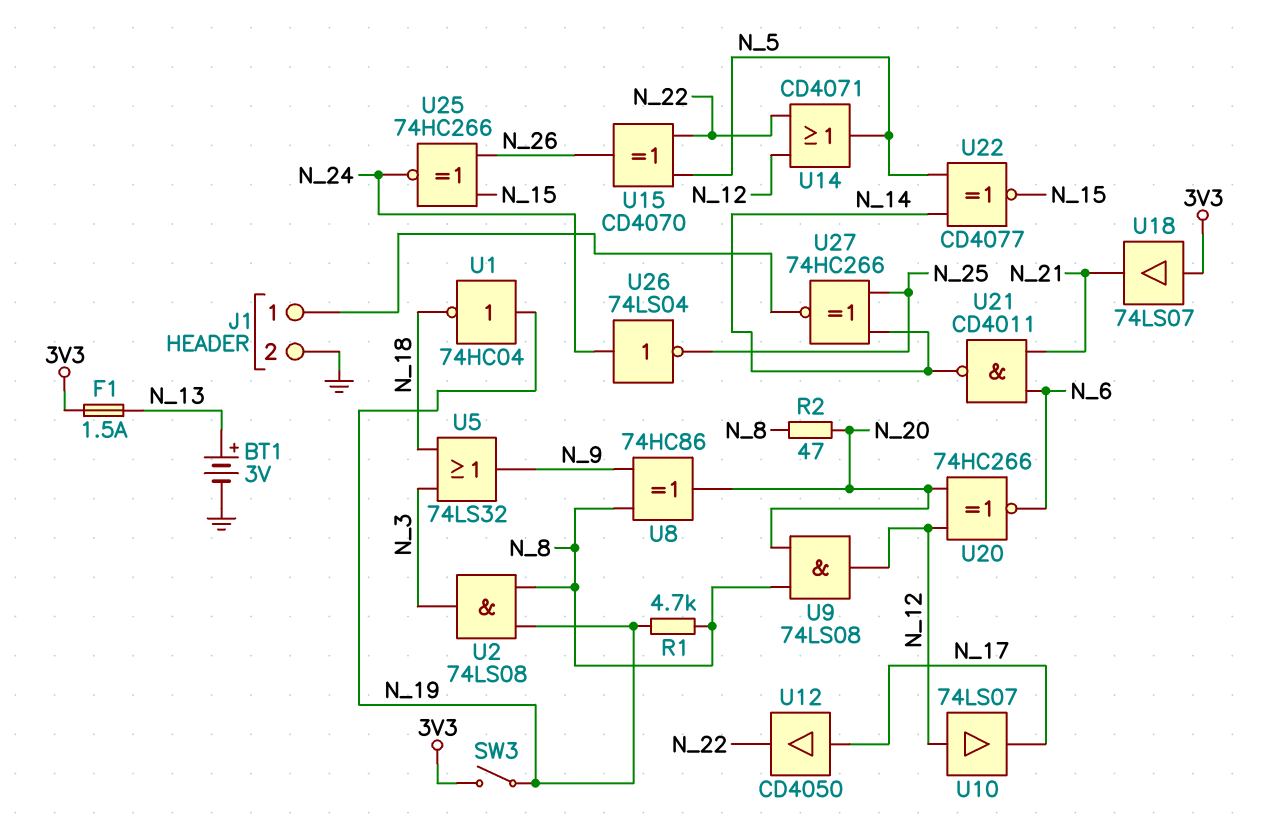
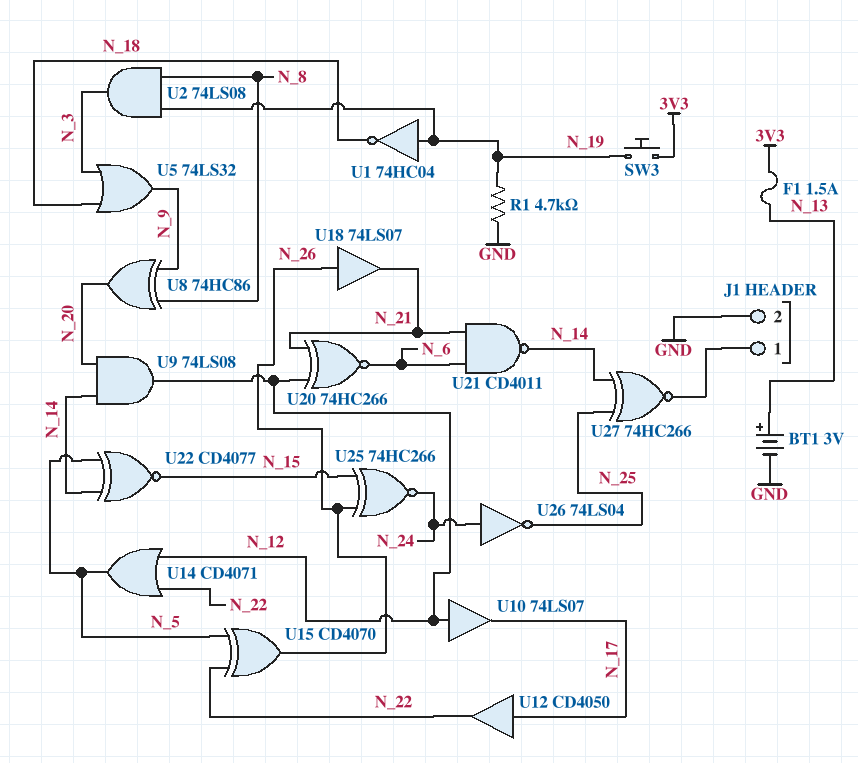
R1: 4.7k (N_8, N_19) -> 4.7k (GND, N_19)
R2: 47 (N_8, N_20) -> none
SW3: switch (3V3, N_19) -> button (3V3, N_19)
U9: AND 74LS08 (in N_8, in N_20, out N_12) -> AND 74LS08 (in N_14, in N_20, out N_12)
U18: buffer 74LS07 (in 3V3, out N_21) -> buffer 74LS07 (in N_26, out N_21)
U20: XNOR 74HC266 (in N_12, in N_20, out N_6) -> XNOR 74HC266 (in N_12, in N_21, out N_6)

